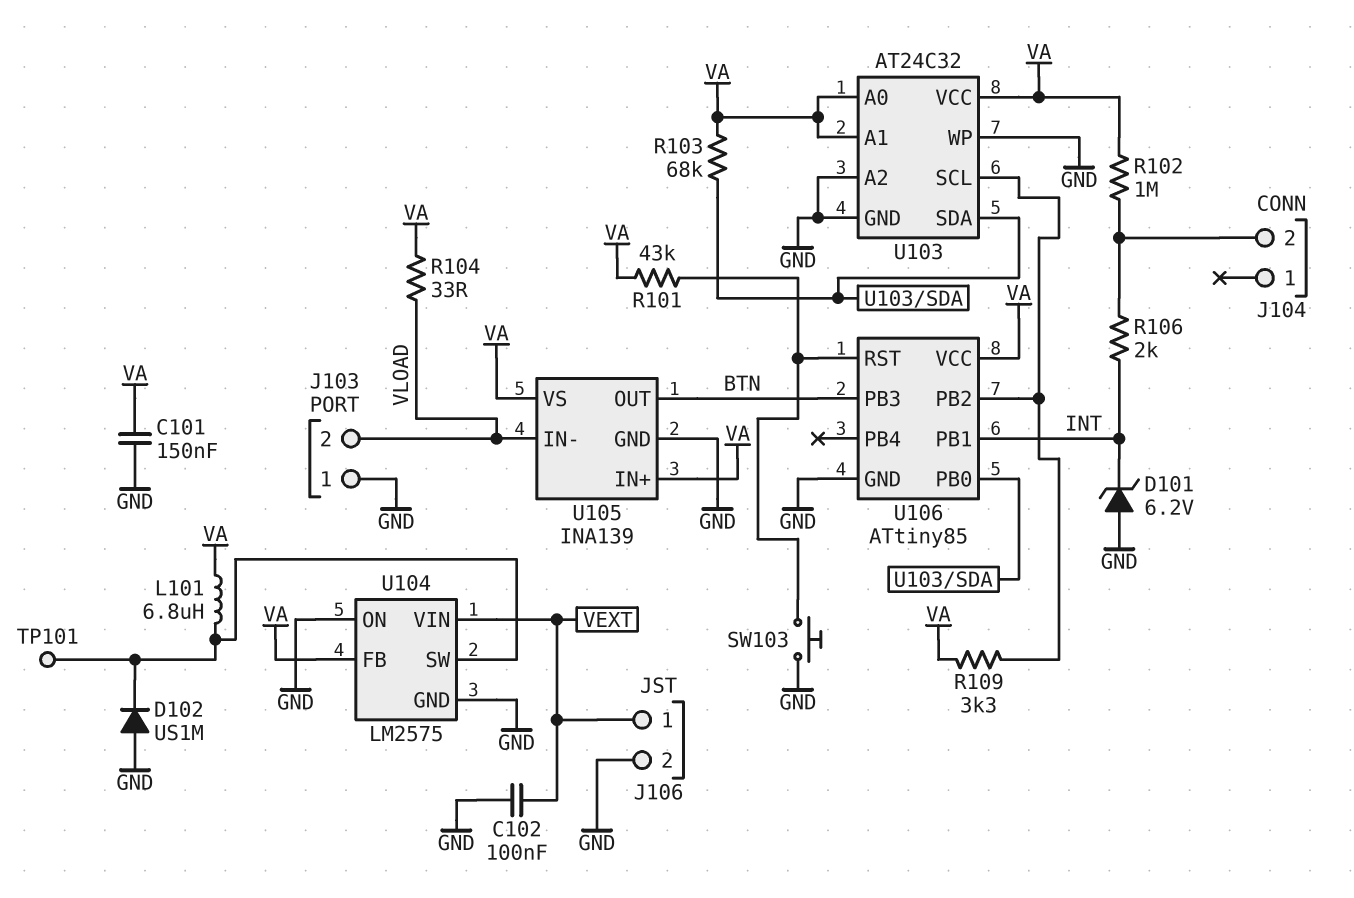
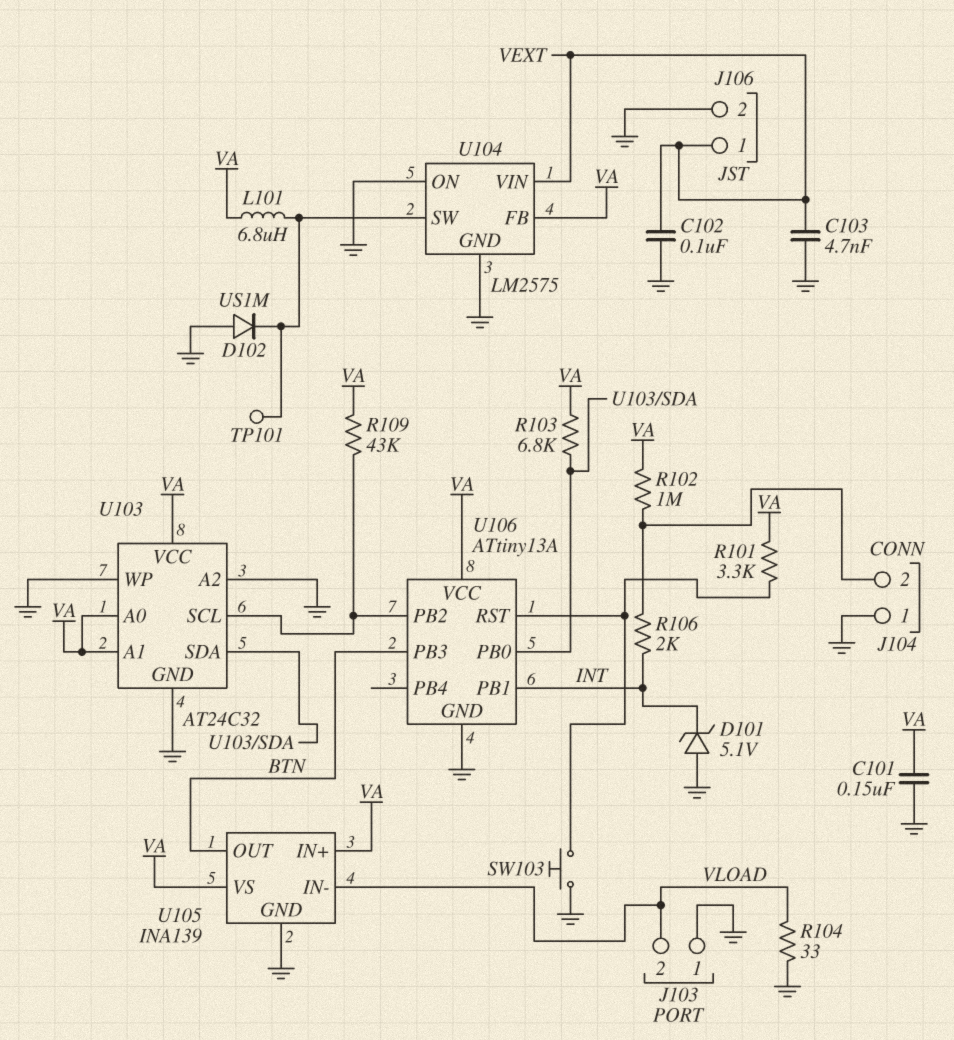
C103: none -> 4.7nF (GND, VEXT)
D101: zener 6.2V (A GND, K INT) -> zener 5.1V (A GND, K INT)
J104 pin 1: none -> GND
R101: 43k (U106/RST, VA) -> 3.3k (U106/RST, VA)
R103: 68k (U103/SDA, VA) -> 6.8k (U103/SDA, VA)
R104: 33 (VA, VLOAD) -> 33 (GND, VLOAD)
R109: 3.3k (U103/SCL, VA) -> 43k (U103/SCL, VA)
U106: ATtiny85 -> ATtiny13A

